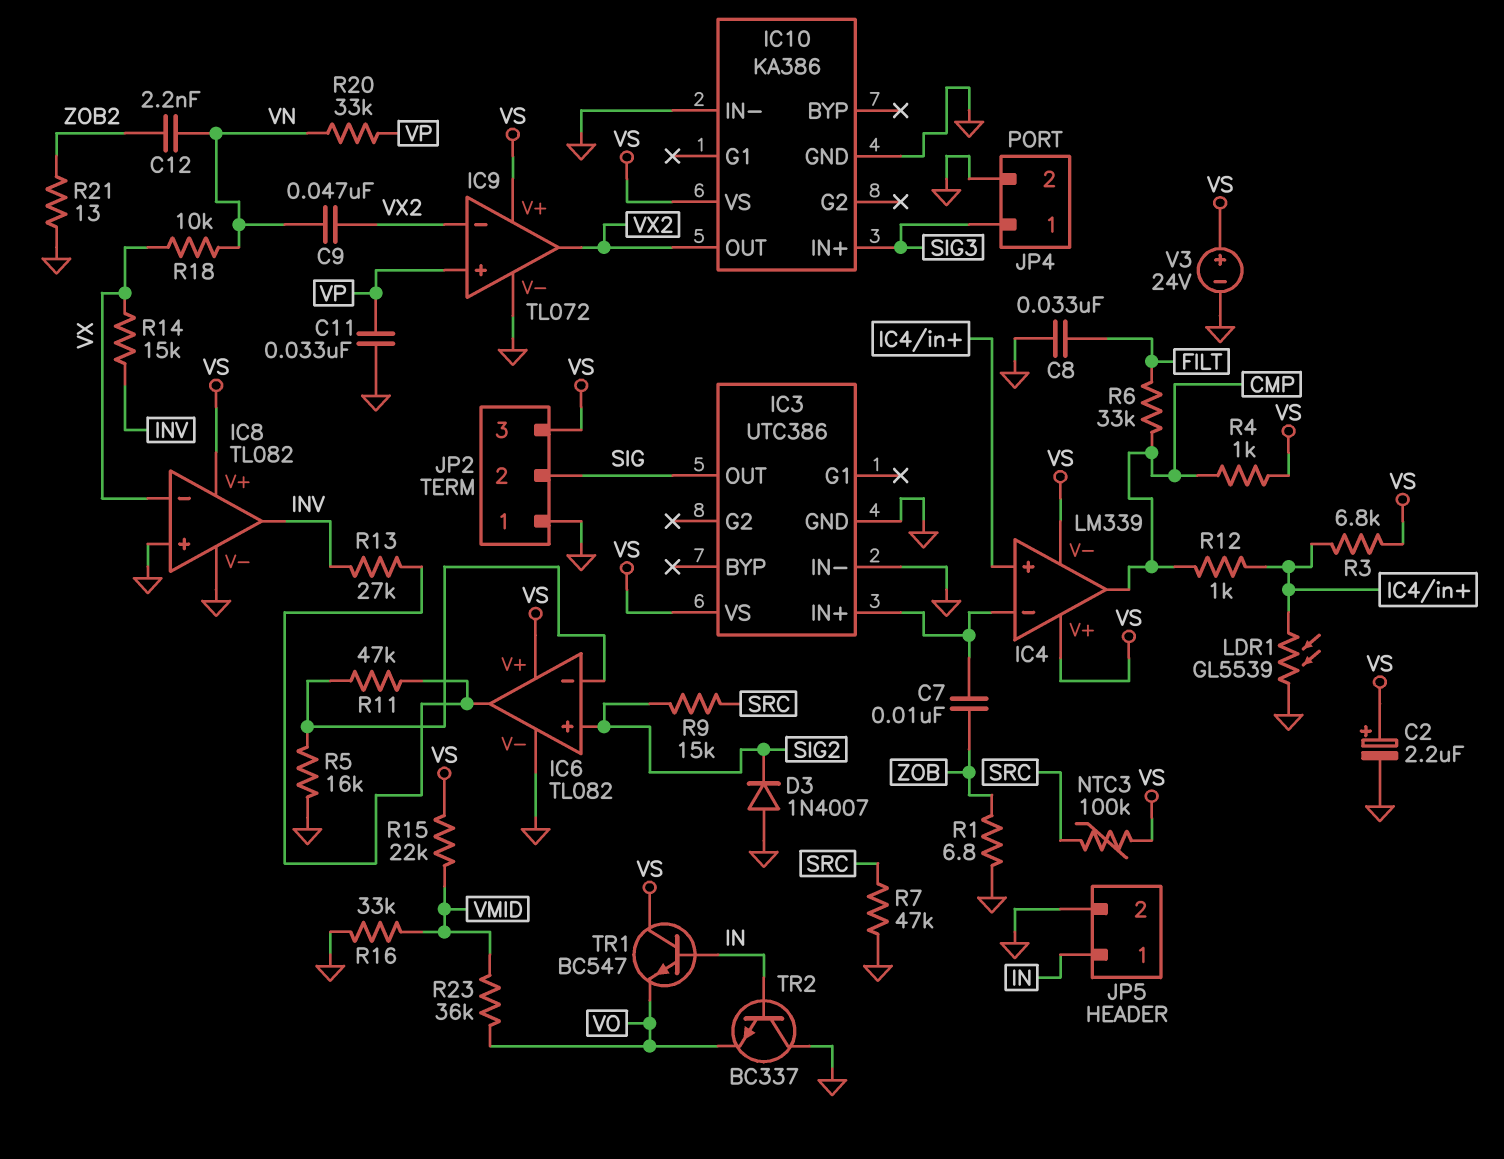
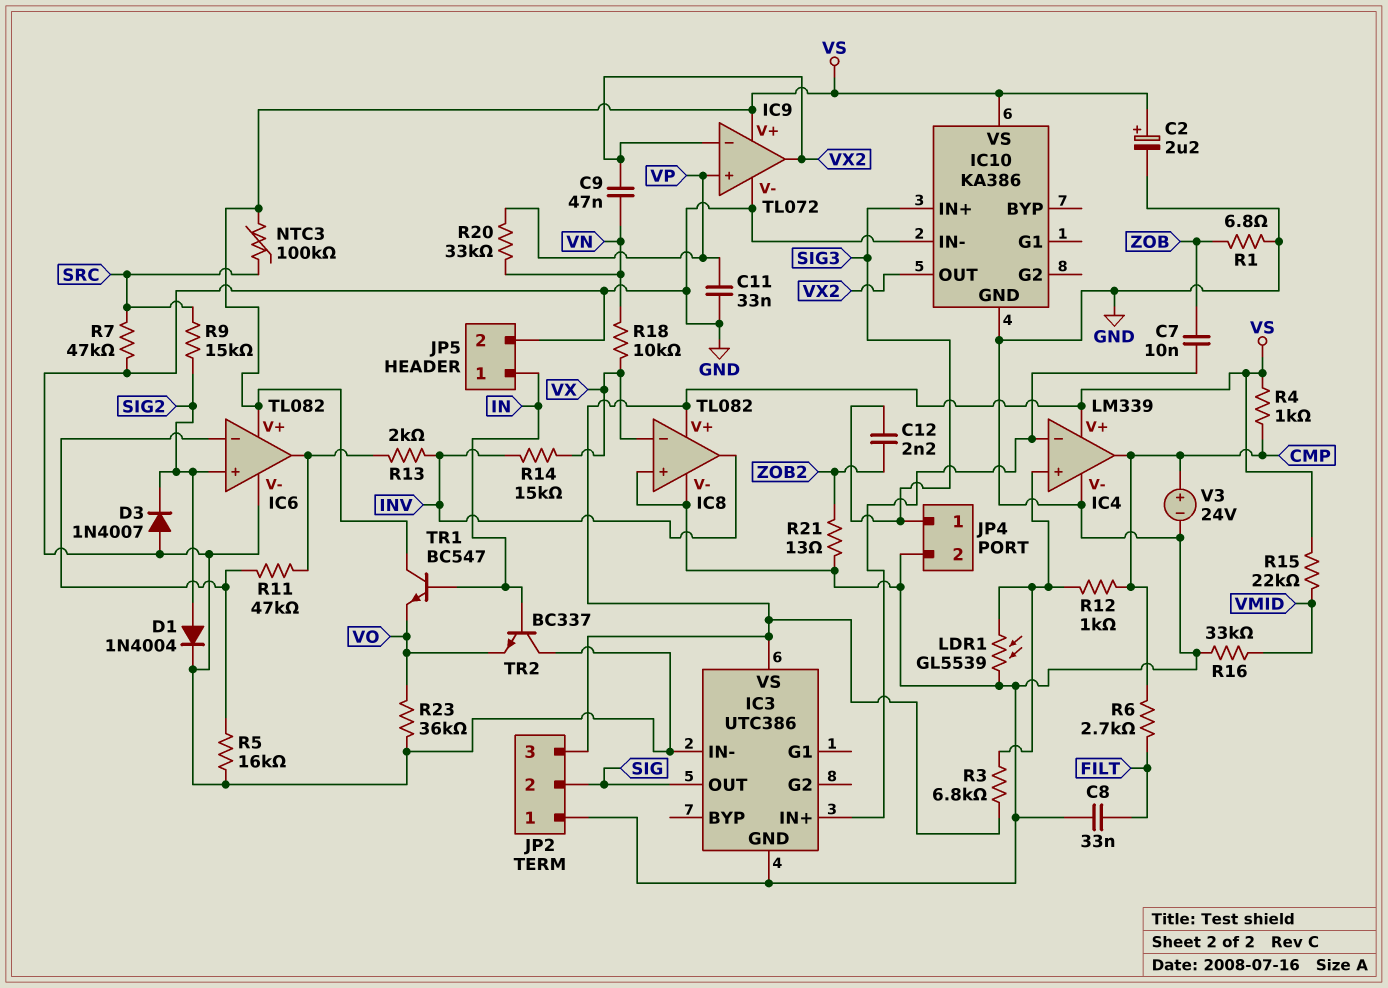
C12: 2.2nF (VN, ZOB2) -> 2.2nF (SIG3, ZOB2)
D1: none -> diode 1N4004 (A SIG2, K GND)
IC4 pin V-: VS -> GND
R6: 33k (CMP, FILT) -> 2.7k (CMP, FILT)
R13: 27k (IC6/out, INV) -> 2k (IC6/out, INV)
R23: 36k (VMID, VO) -> 36k (GND, VO)
V3: 24V (plus VS, minus GND) -> 24V (plus CMP, minus GND)

